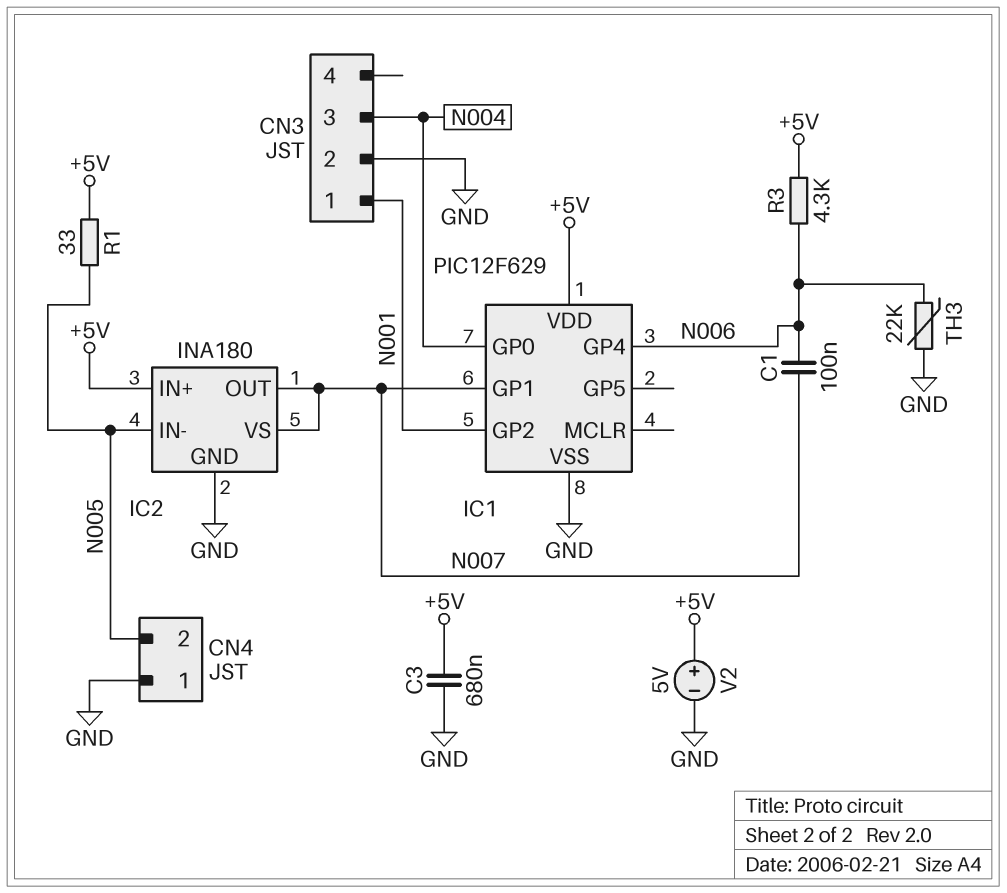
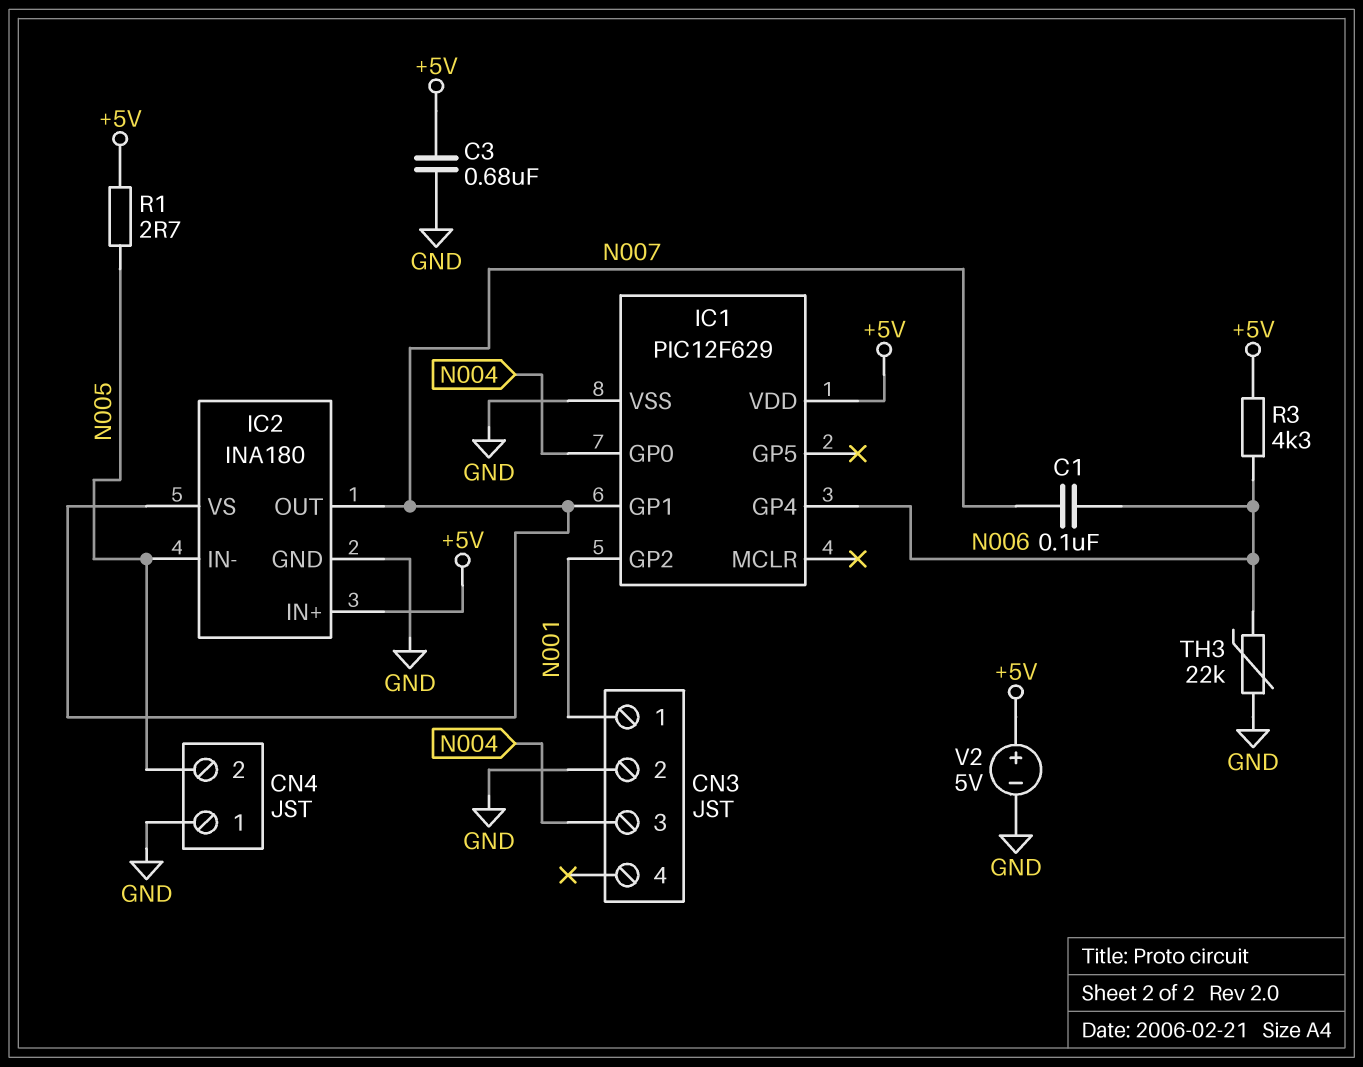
R1: 33 (+5V, N005) -> 2.7 (+5V, N005)

